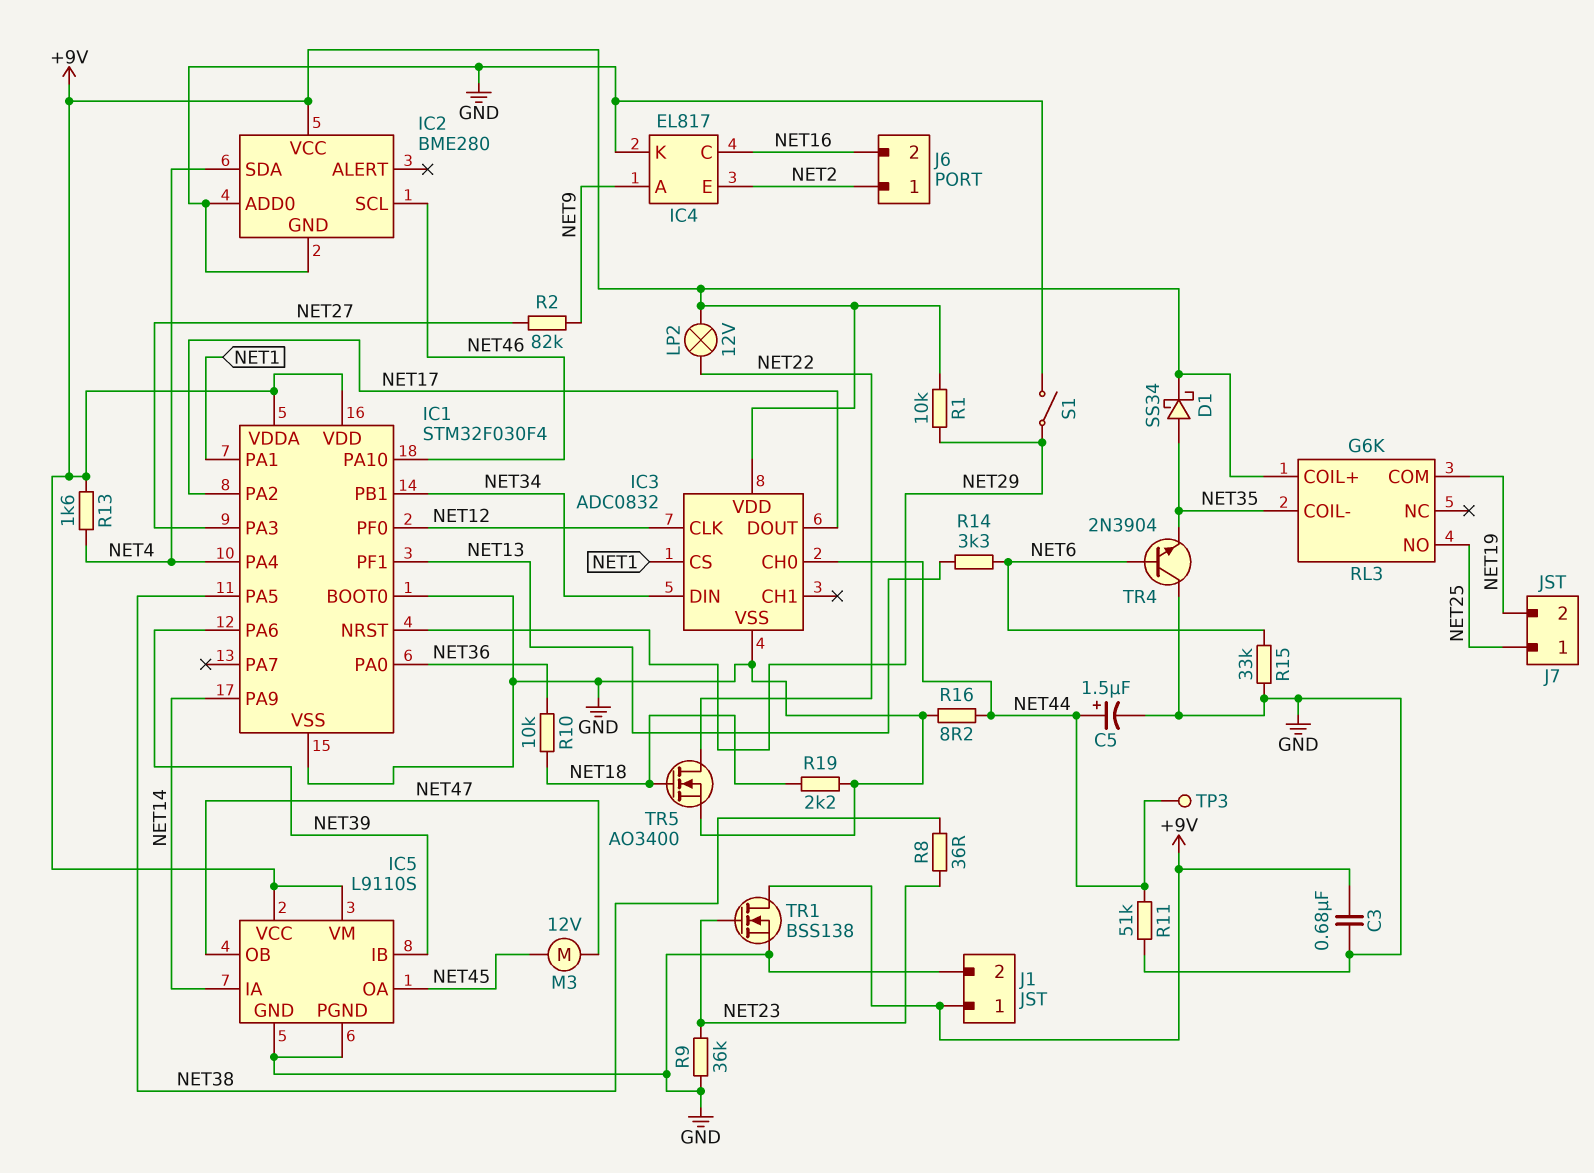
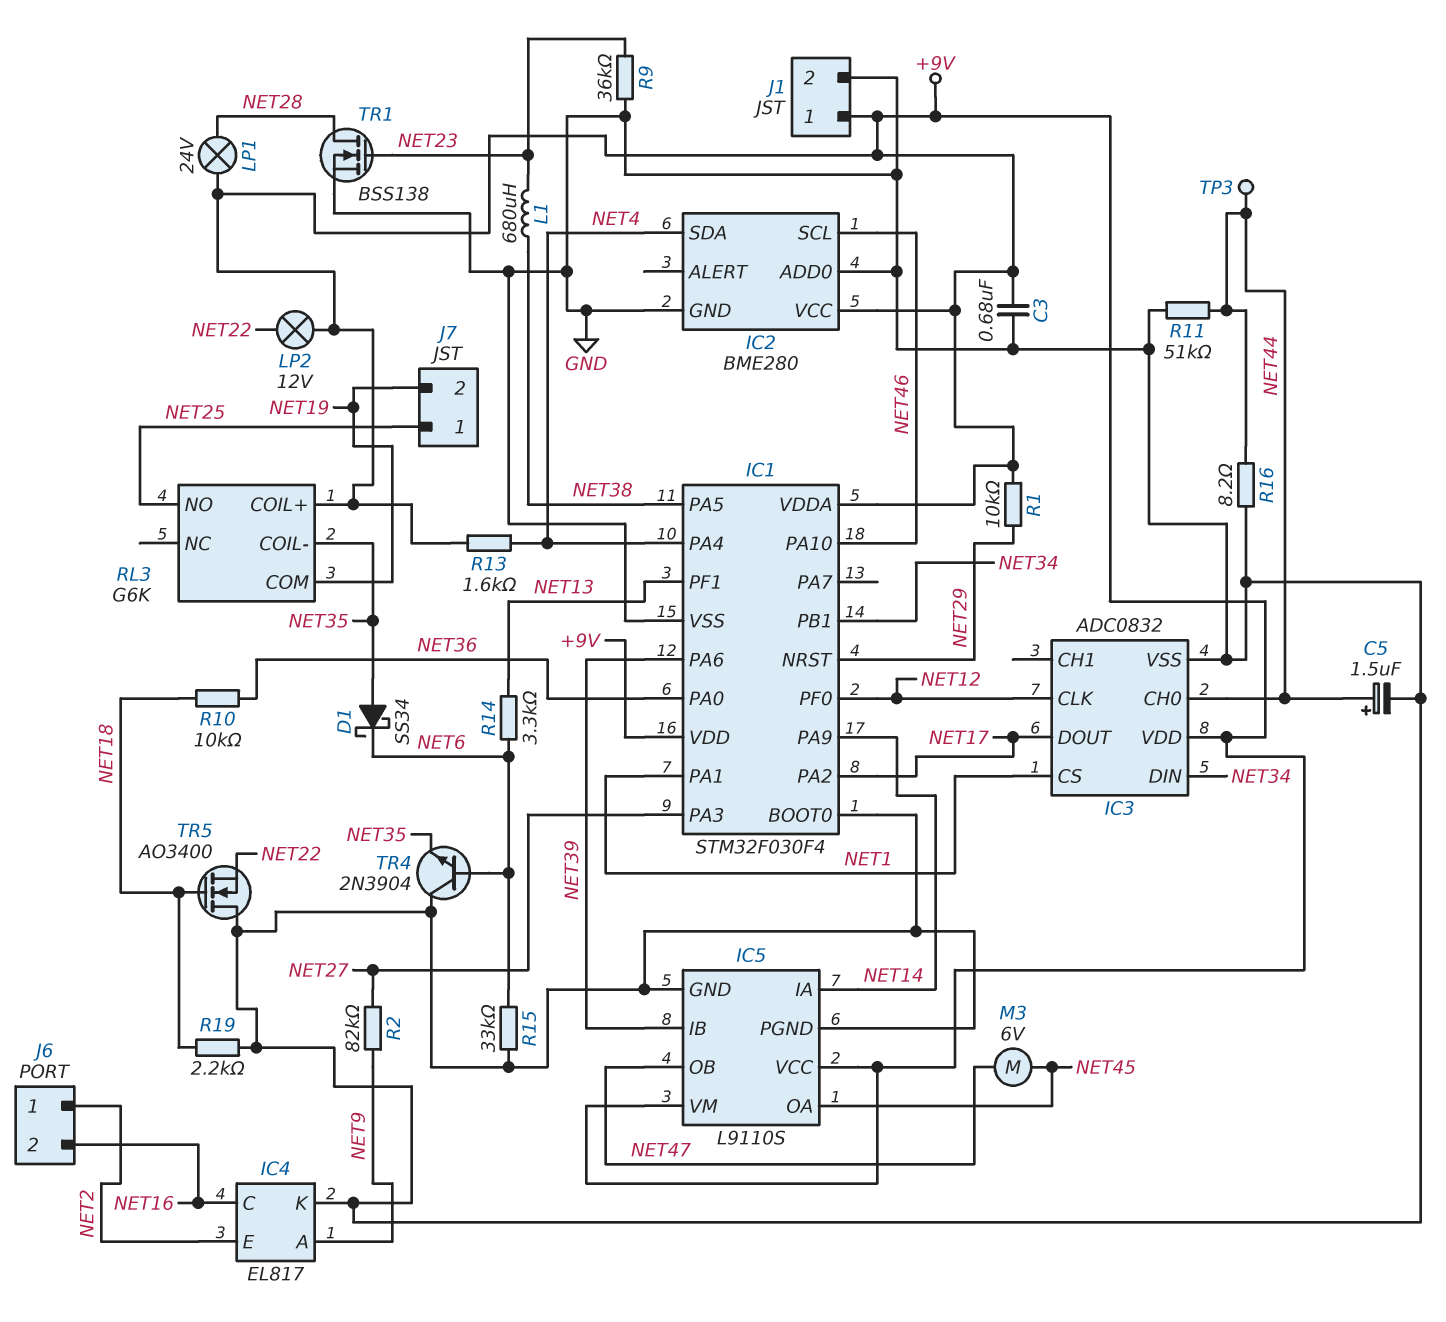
D1: schottky SS34 (A NET35, K +9V) -> schottky SS34 (A NET35, K NET6)
L1: none -> 680uH (NET23, NET38)
LP1: none -> lamp 24V (+9V, NET28)
M3: motor 12V (NET45, NET47) -> motor 6V (NET45, NET47)
R8: 36 (NET23, NET38) -> none
S1: switch (GND, NET29) -> none
TR1: NMOS BSS138 (G NET23, D +9V, S GND) -> NMOS BSS138 (G NET23, D NET28, S GND)
TR5: NMOS AO3400 (G NET18, D NET22, S GND) -> NMOS AO3400 (G NET18, D GND, S NET22)

